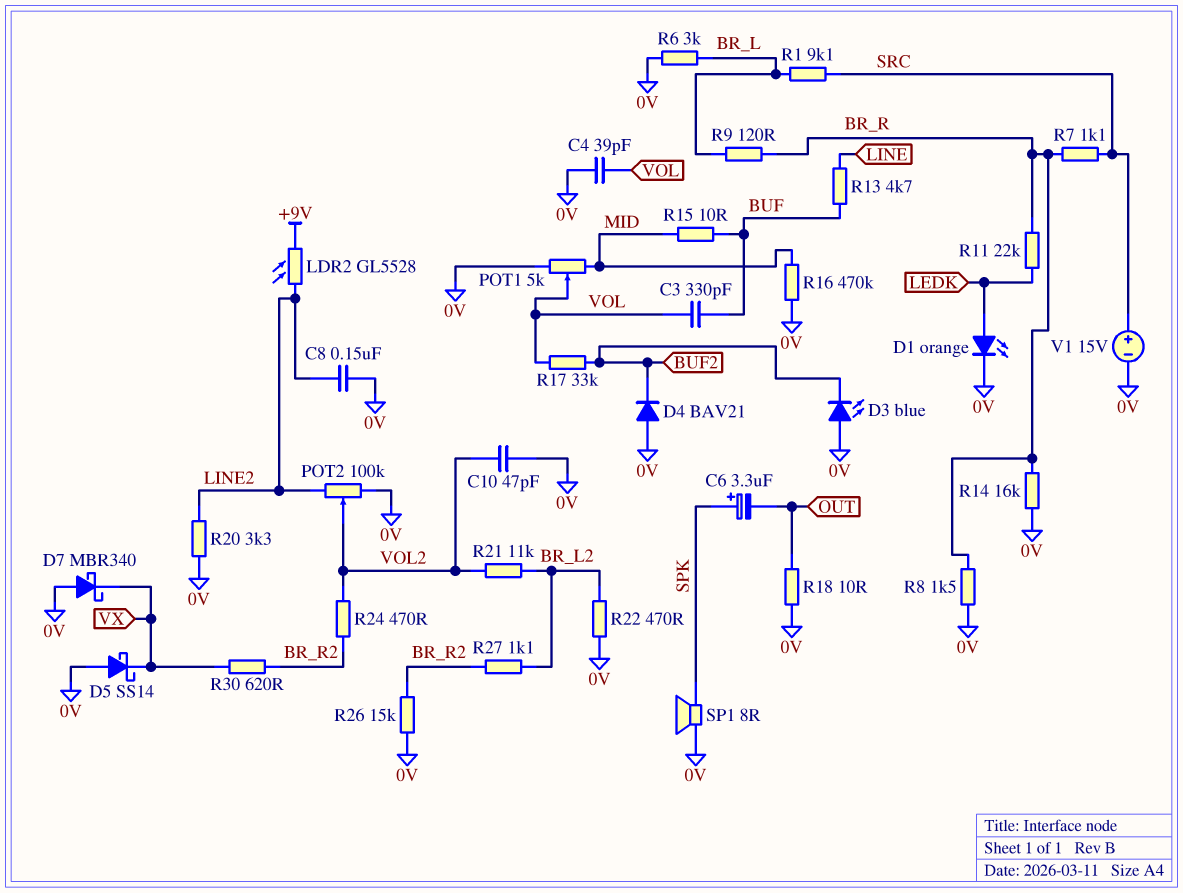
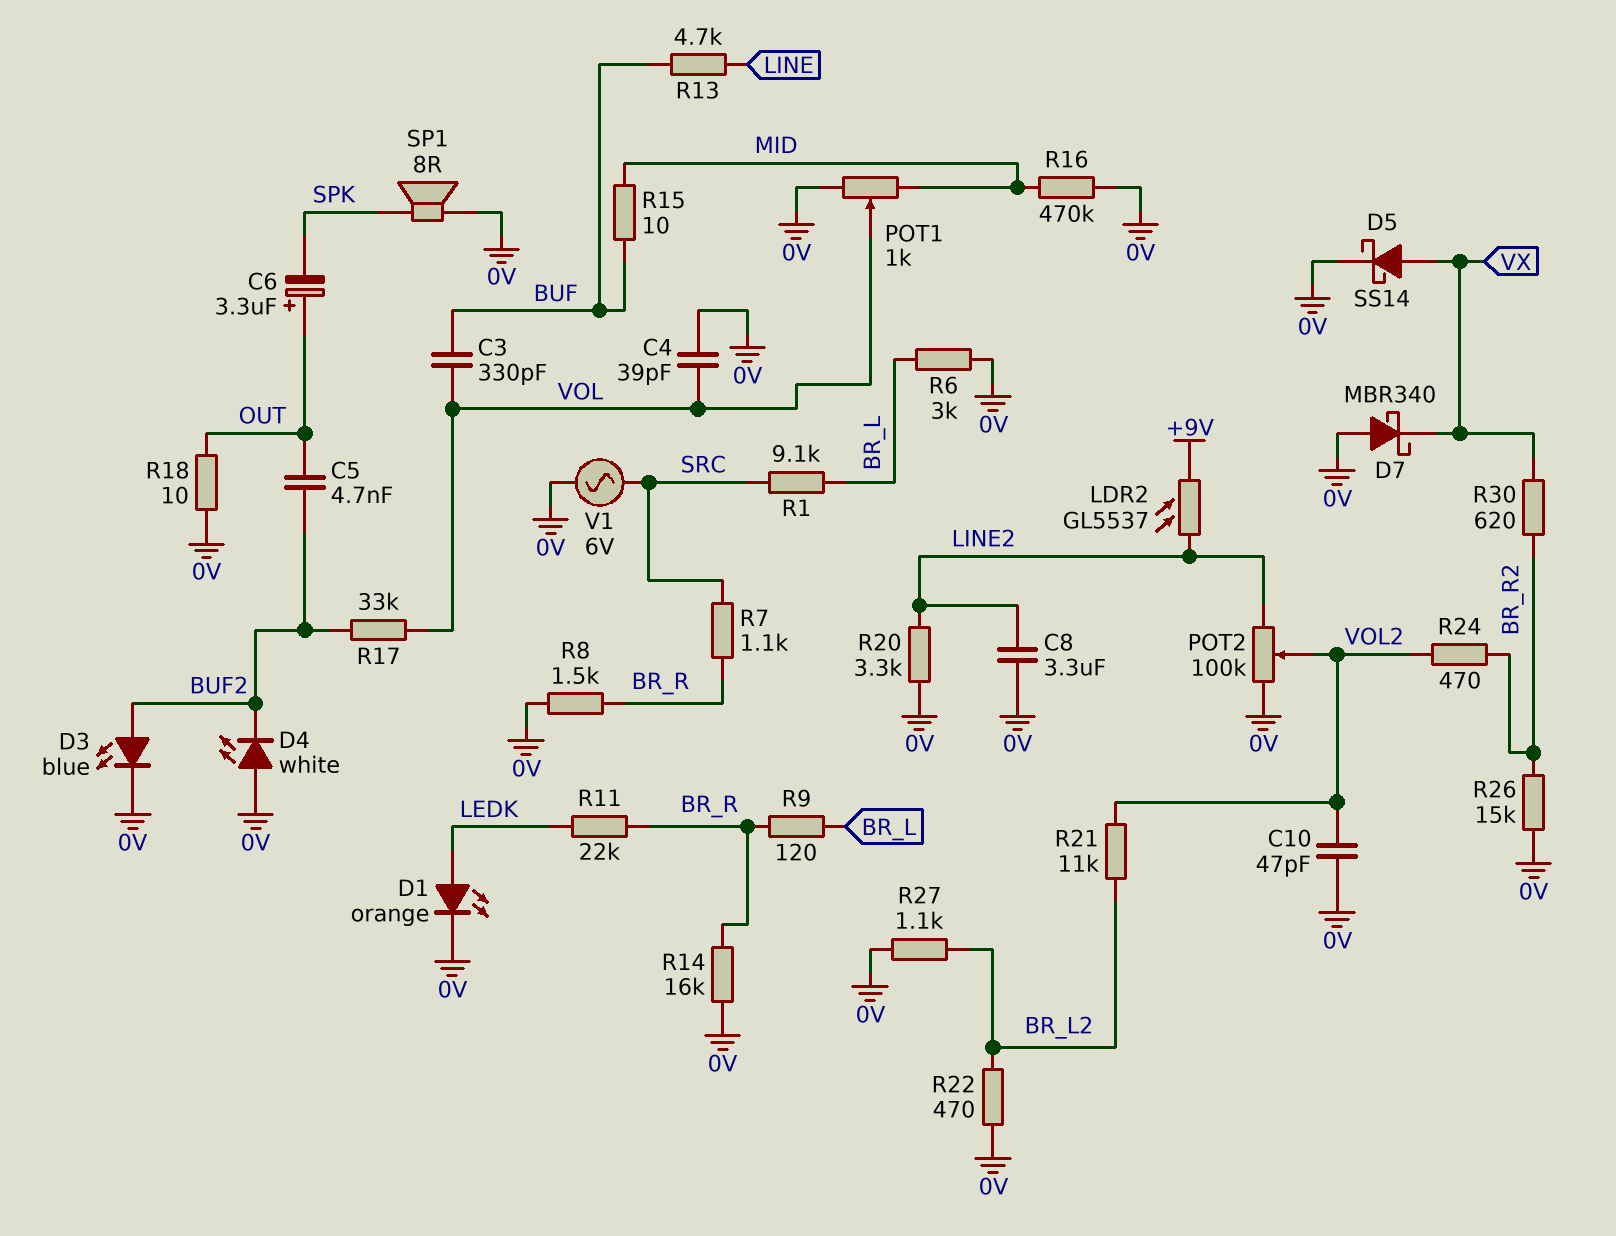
C5: none -> 4.7nF (BUF2, OUT)
C6: 3.3uF (plus SPK, minus OUT) -> 3.3uF (plus OUT, minus SPK)
C8: 150nF (0V, LINE2) -> 3.3uF (0V, LINE2)
D3: LED blue (A 0V, K BUF2) -> LED blue (A BUF2, K 0V)
D4: diode BAV21 (A 0V, K BUF2) -> LED white (A 0V, K BUF2)
D5: schottky SS14 (A 0V, K VX) -> schottky SS14 (A VX, K 0V)
LDR2: GL5528 (+9V, LINE2) -> GL5537 (+9V, LINE2)
POT1: 5k (0V, MID, wiper VOL) -> 1k (0V, MID, wiper VOL)
R27: 1.1k (BR_L2, BR_R2) -> 1.1k (0V, BR_L2)
V1: 15V (plus SRC, minus 0V) -> AC 6V (0V, SRC)

